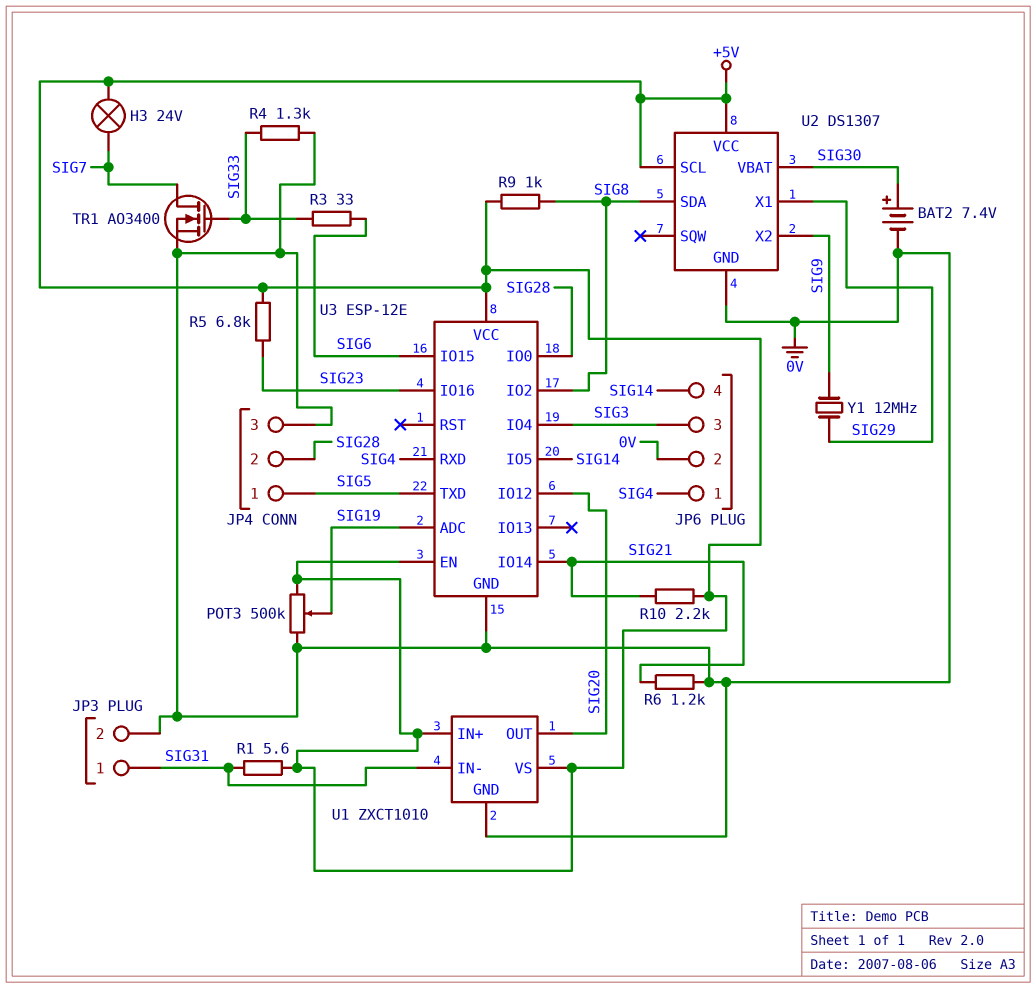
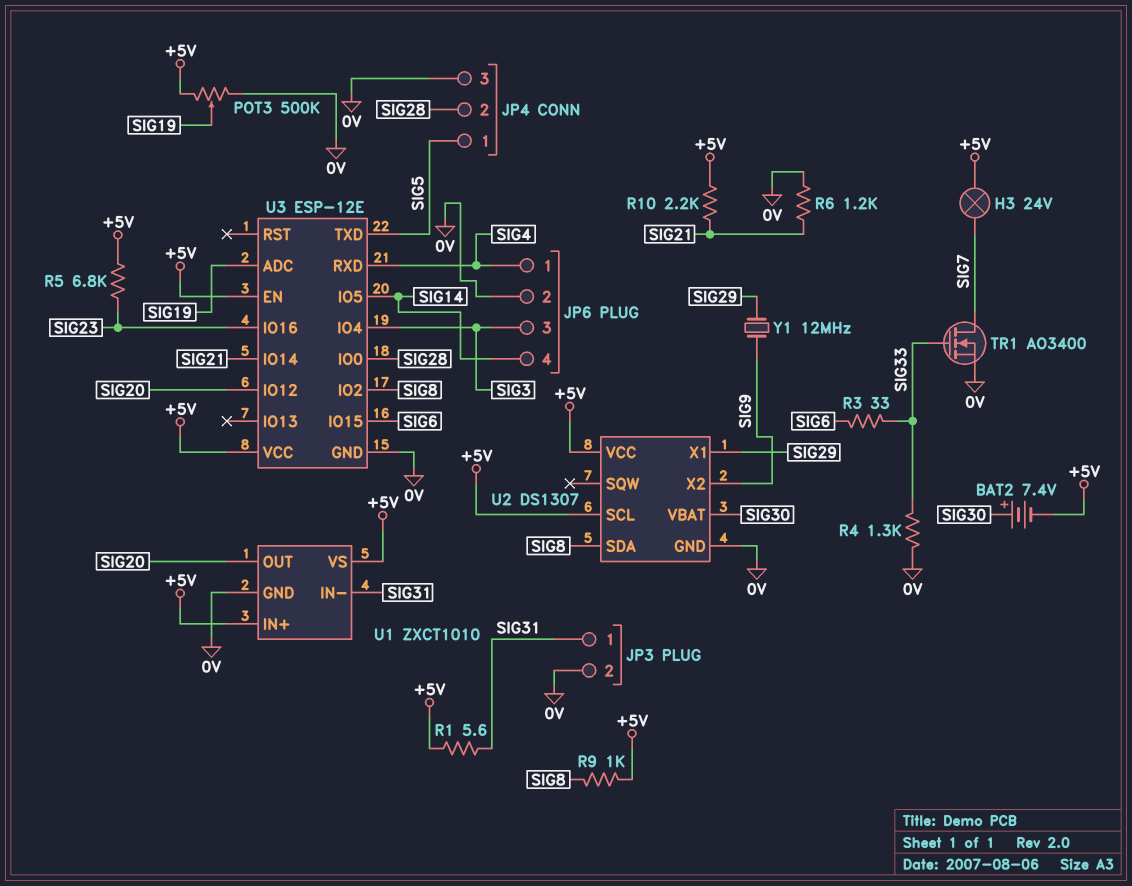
BAT2: 7.4V (plus SIG30, minus 0V) -> 7.4V (plus SIG30, minus +5V)

